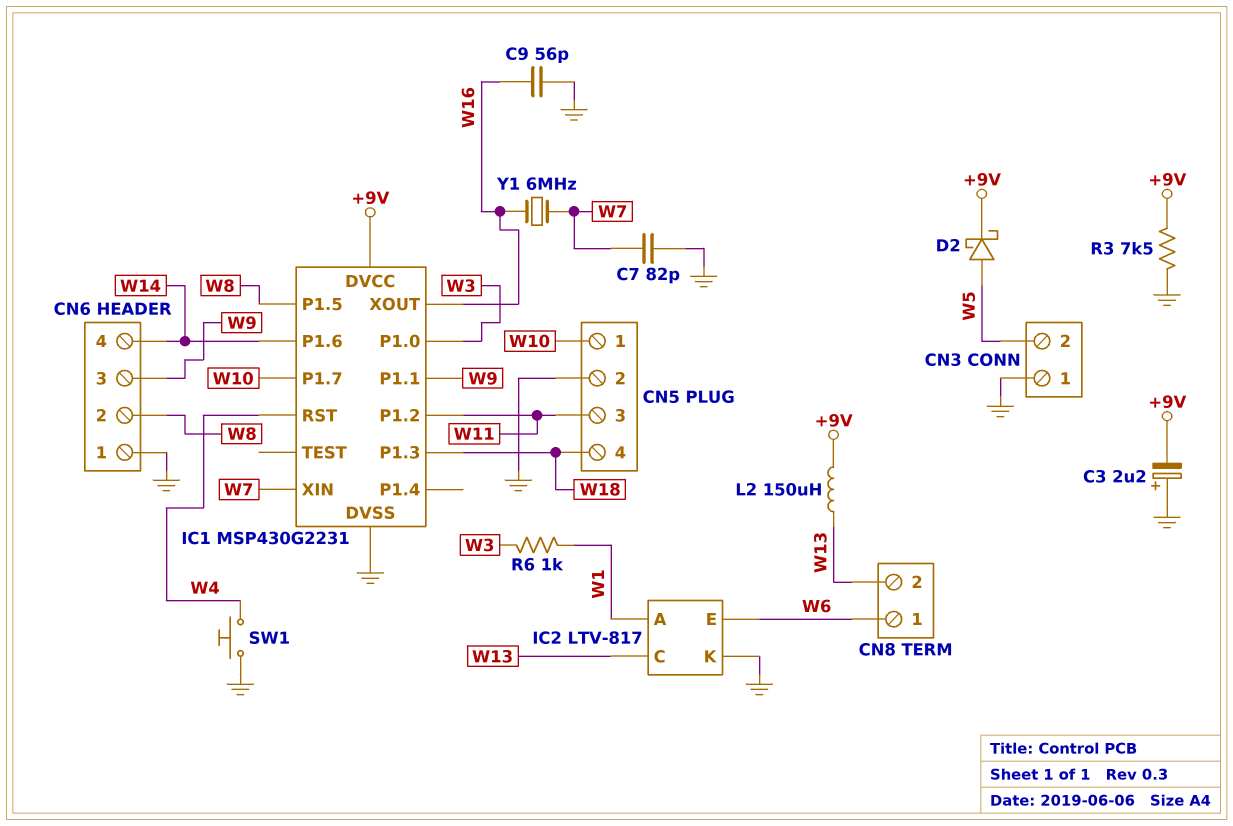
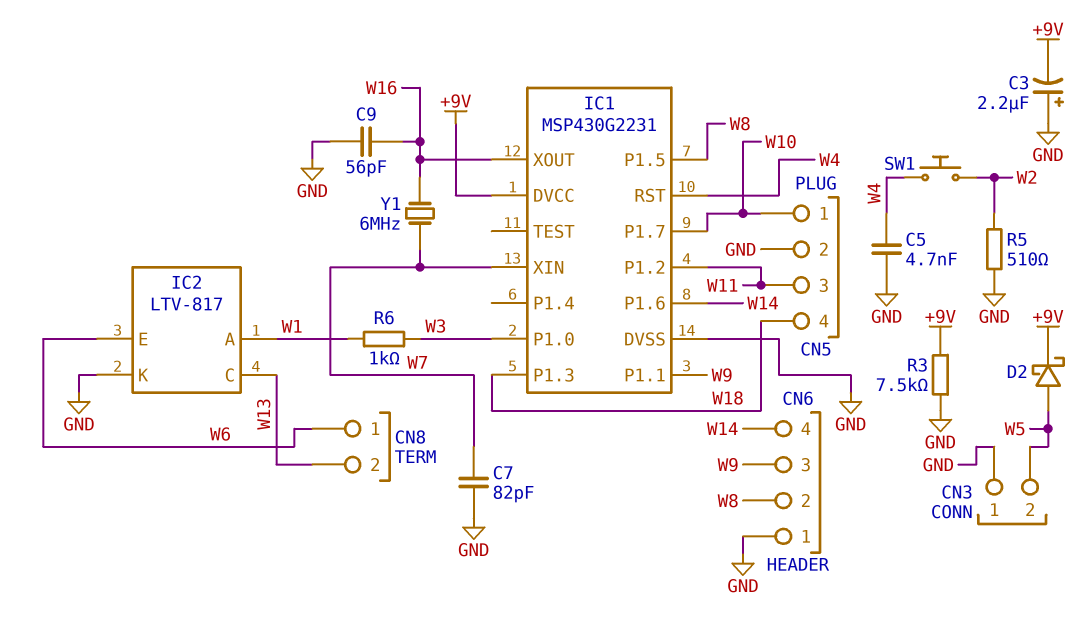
C5: none -> 4.7nF (GND, W4)
L2: 150uH (+9V, W13) -> none
R5: none -> 510 (GND, W2)
SW1: button (GND, W4) -> button (W2, W4)

